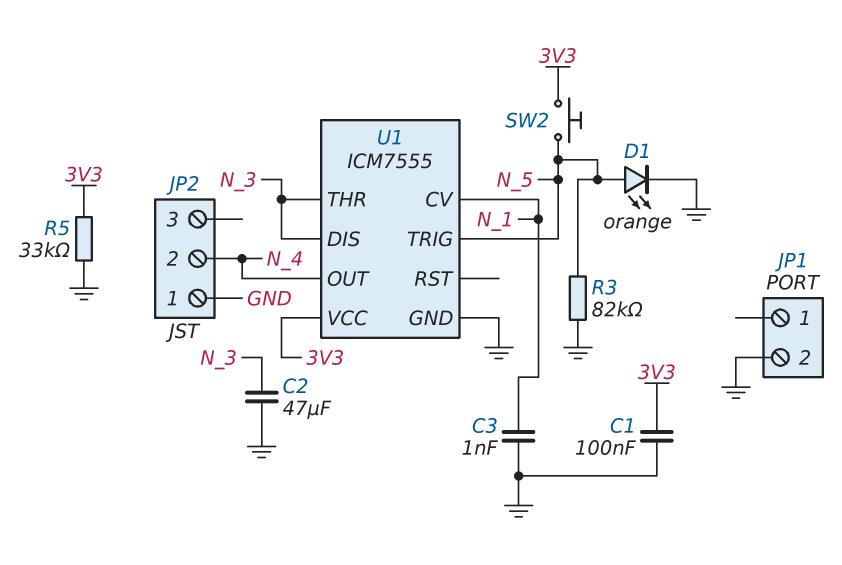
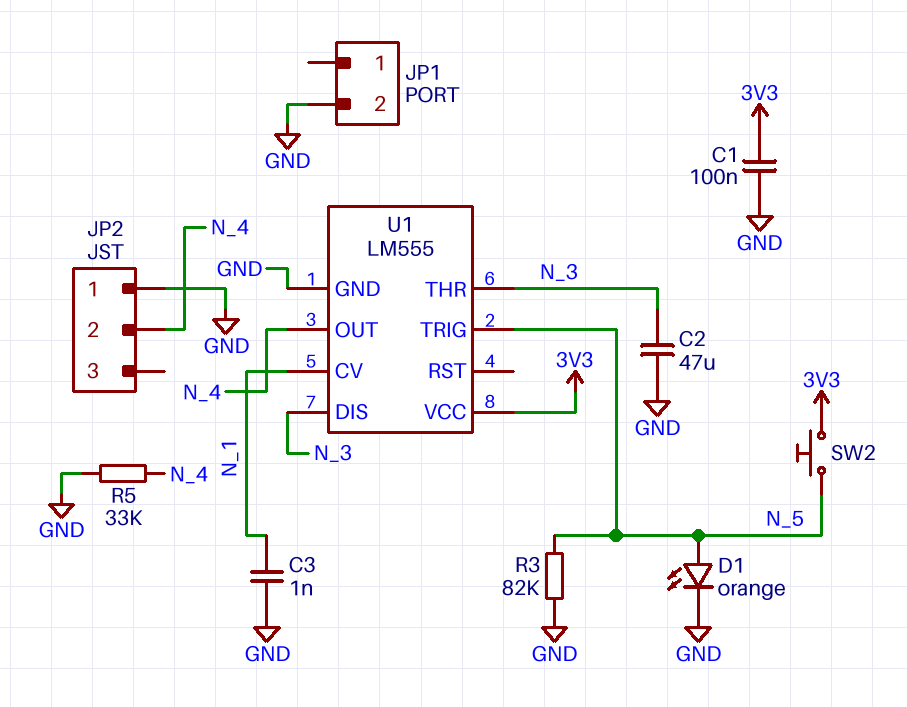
R5: 33k (3V3, GND) -> 33k (GND, N_4)
U1: ICM7555 -> LM555

